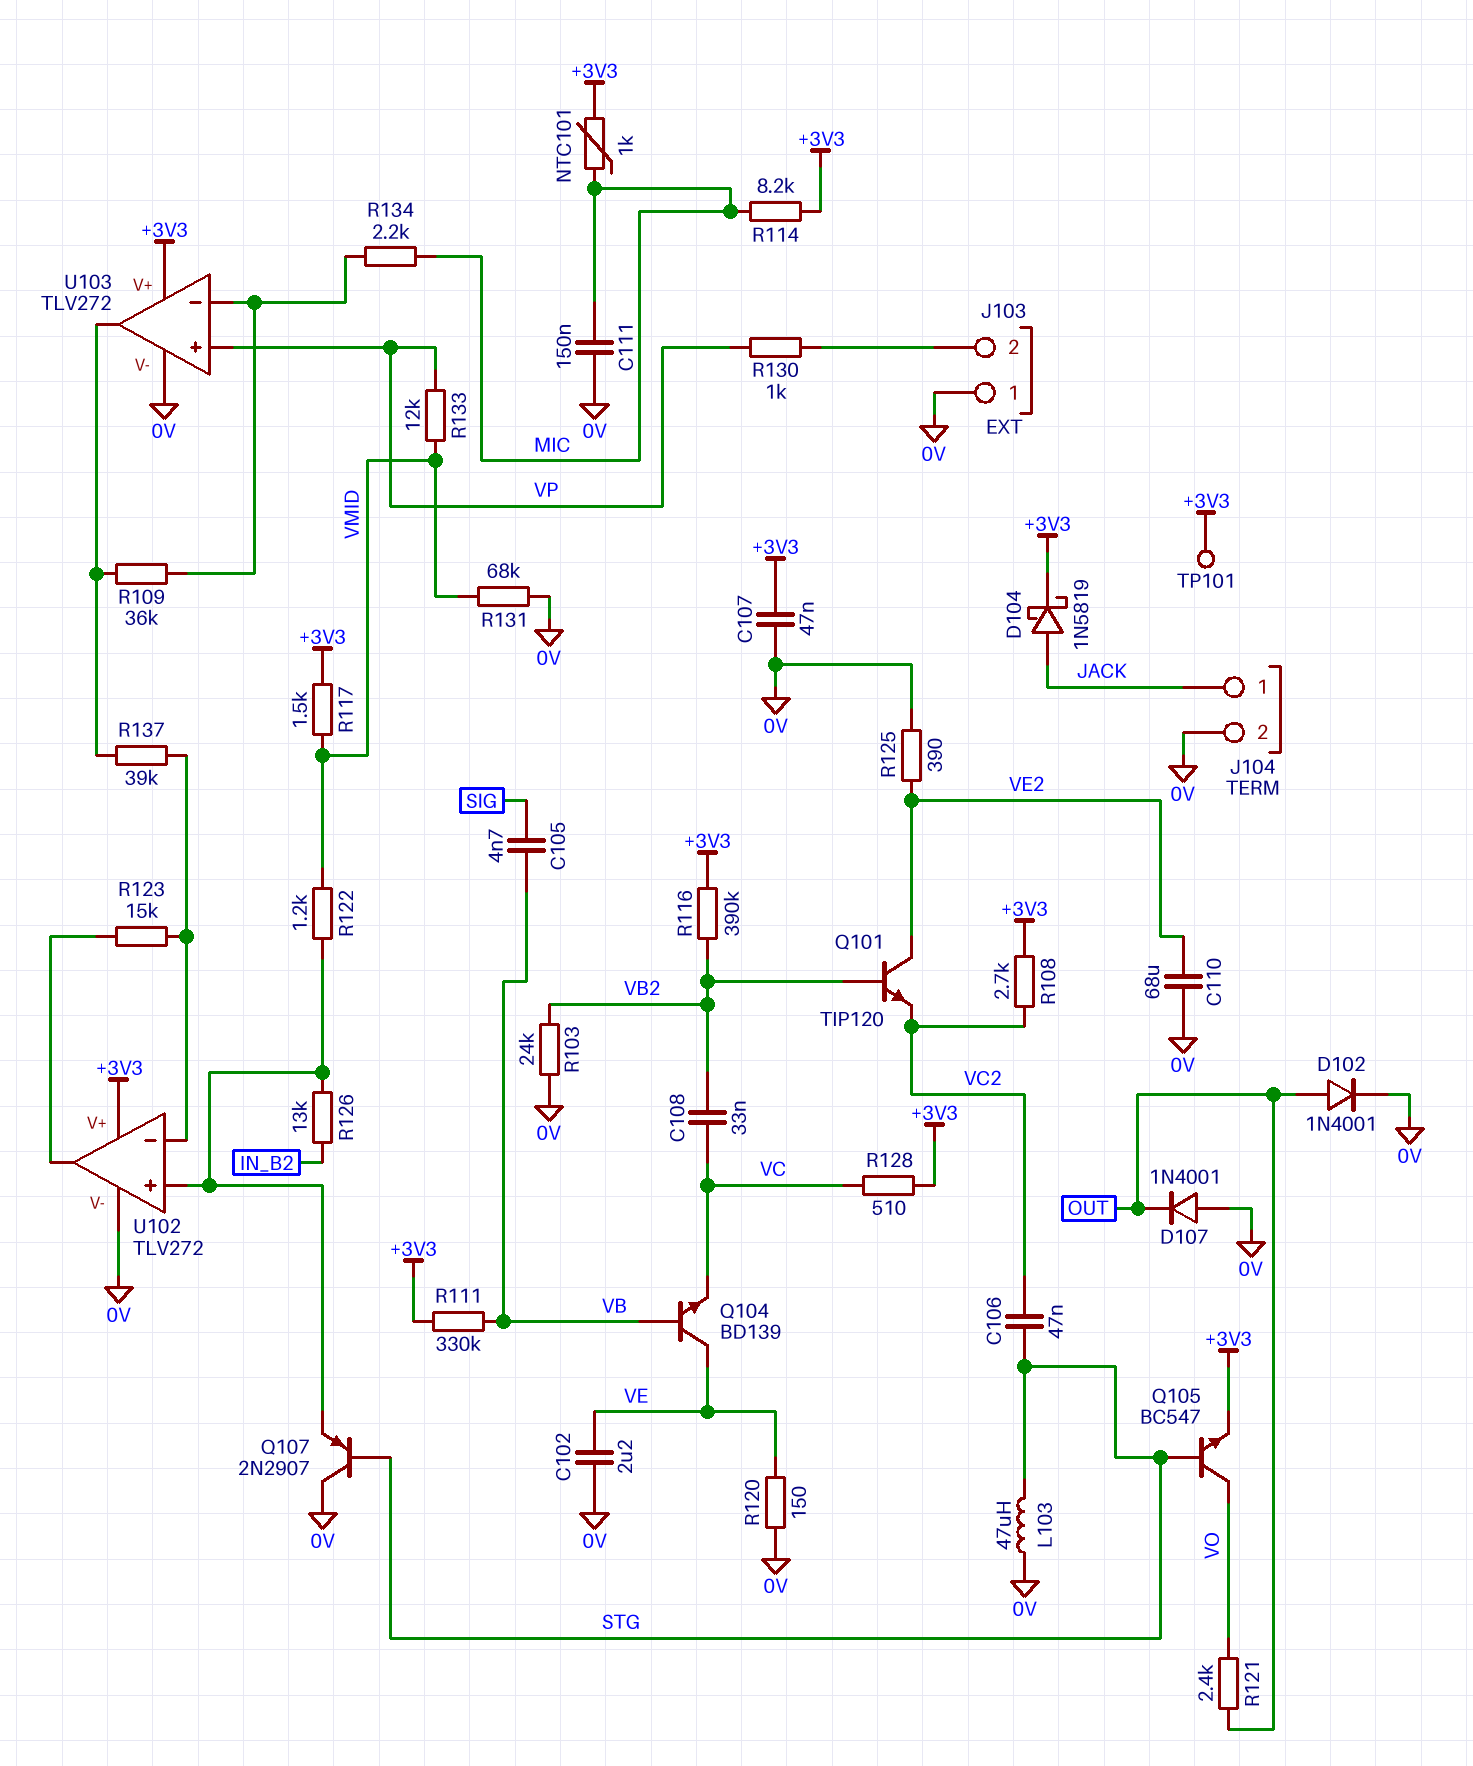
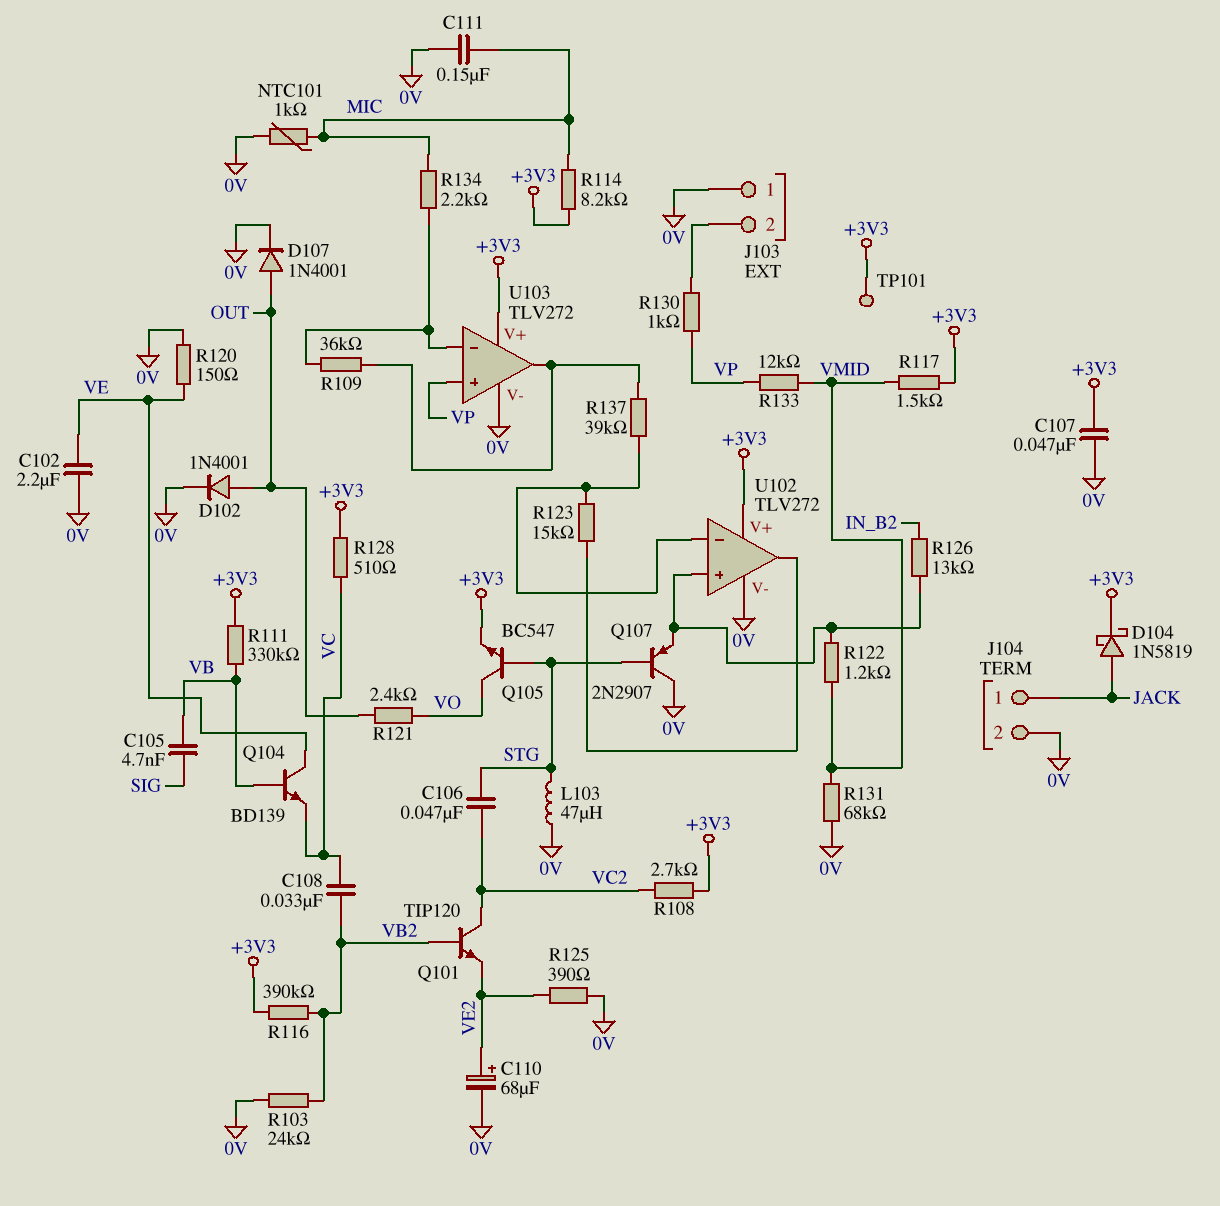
C110: 68uF (0V, VE2) -> 68uF (plus VE2, minus 0V)
D107: diode 1N4001 (A 0V, K OUT) -> diode 1N4001 (A OUT, K 0V)
NTC101: 1k (+3V3, MIC) -> 1k (0V, MIC)
Q101: NPN TIP120 (B VB2, C VE2, E VC2) -> NPN TIP120 (B VB2, C VC2, E VE2)

